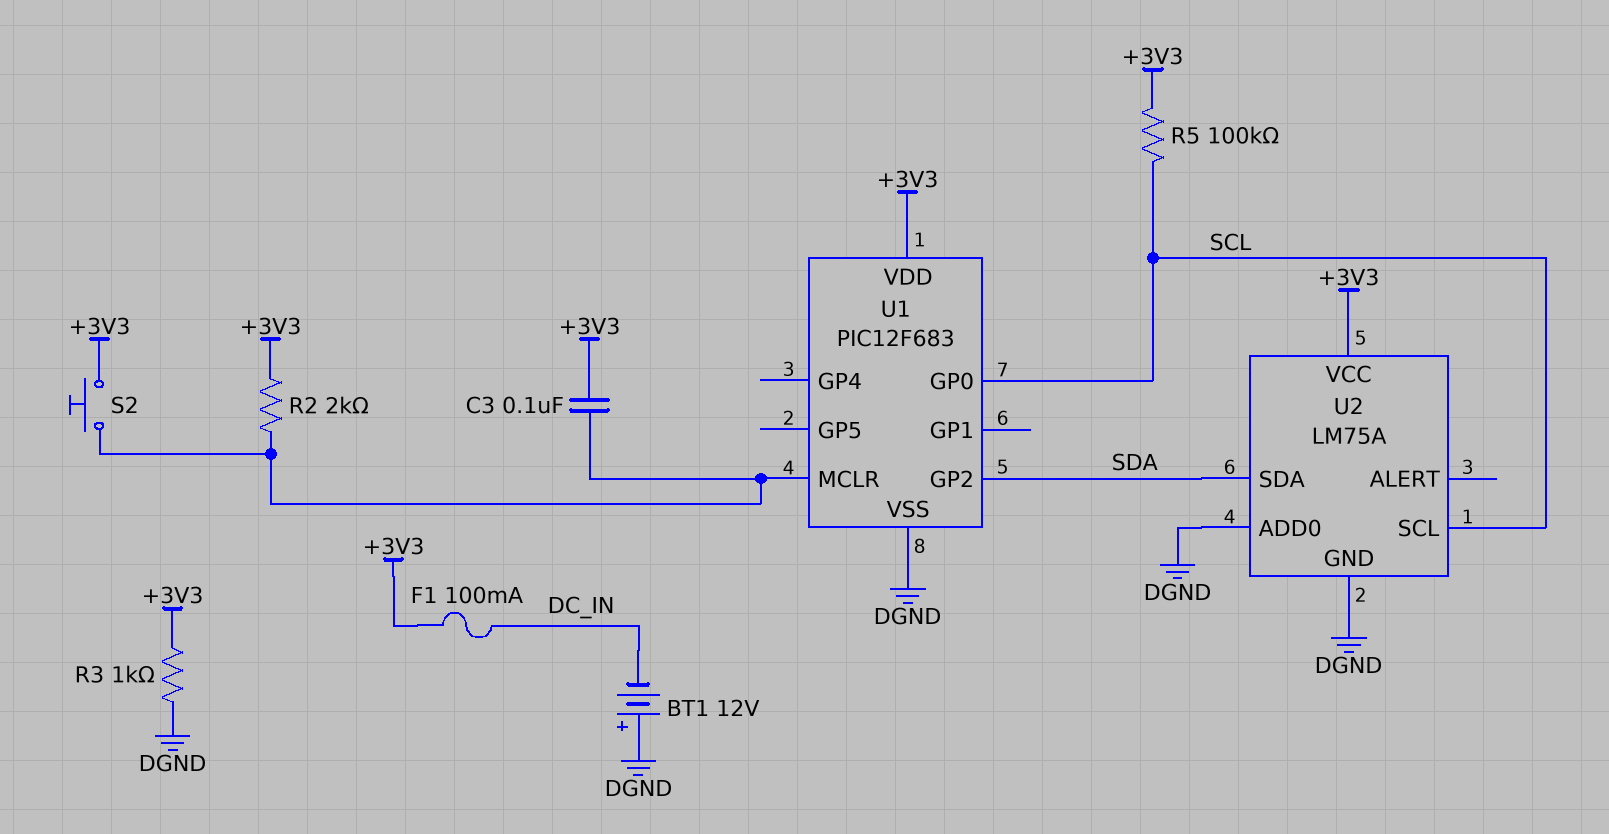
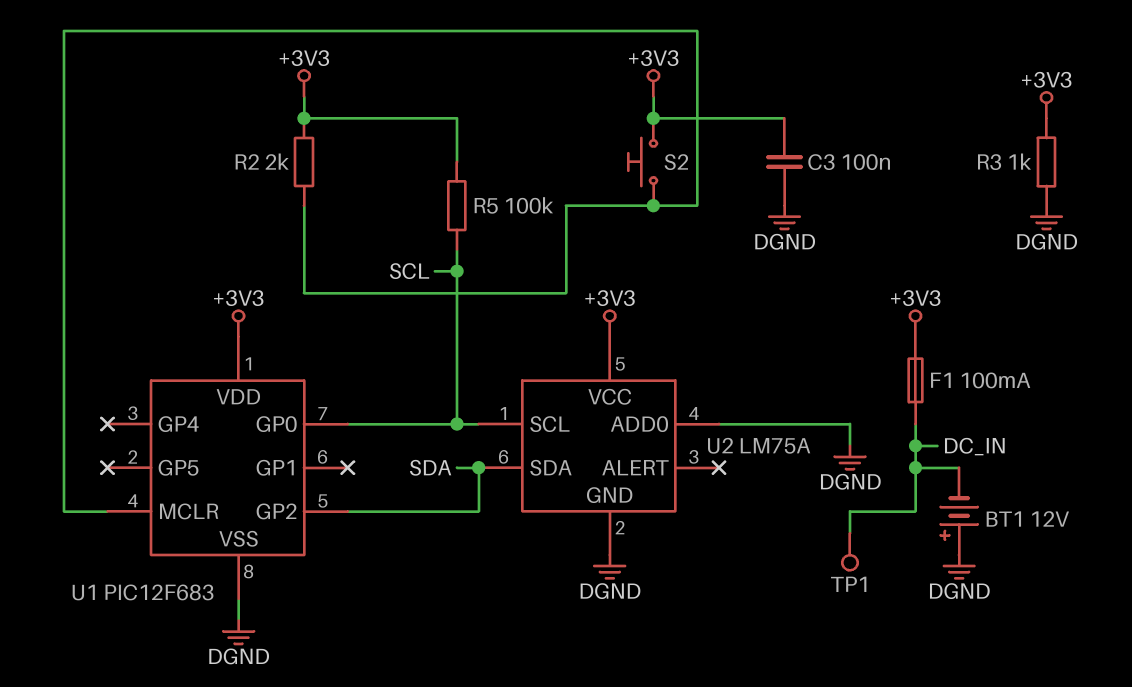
C3: 100nF (+3V3, U1/MCLR) -> 100nF (+3V3, DGND)
TP1: none -> test point (DC_IN)

